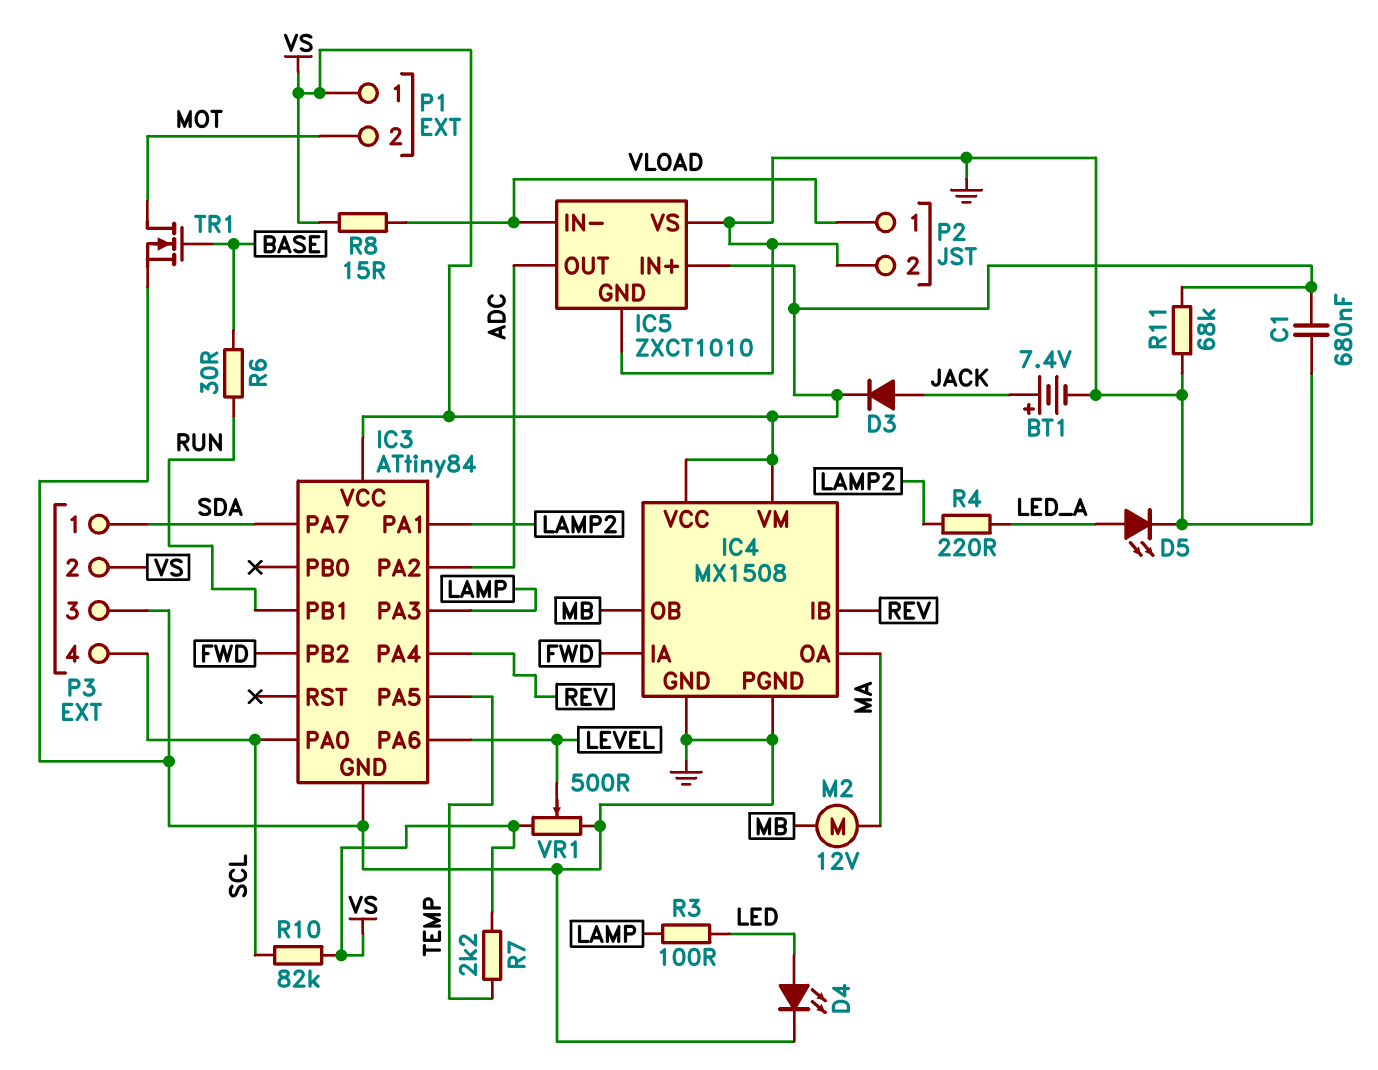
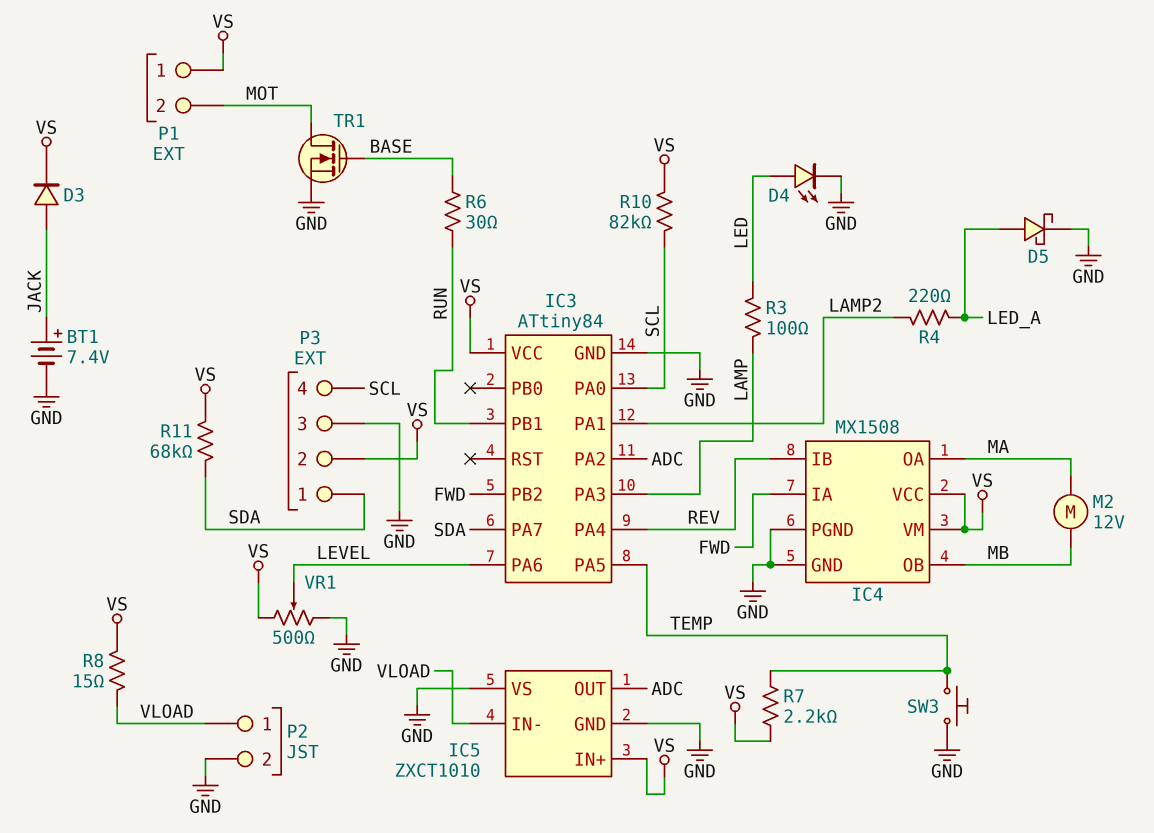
C1: 680nF (GND, VS) -> none
D5: LED (A LED_A, K GND) -> schottky (A LED_A, K GND)
R11: 68k (GND, VS) -> 68k (SDA, VS)
SW3: none -> button (GND, TEMP)

